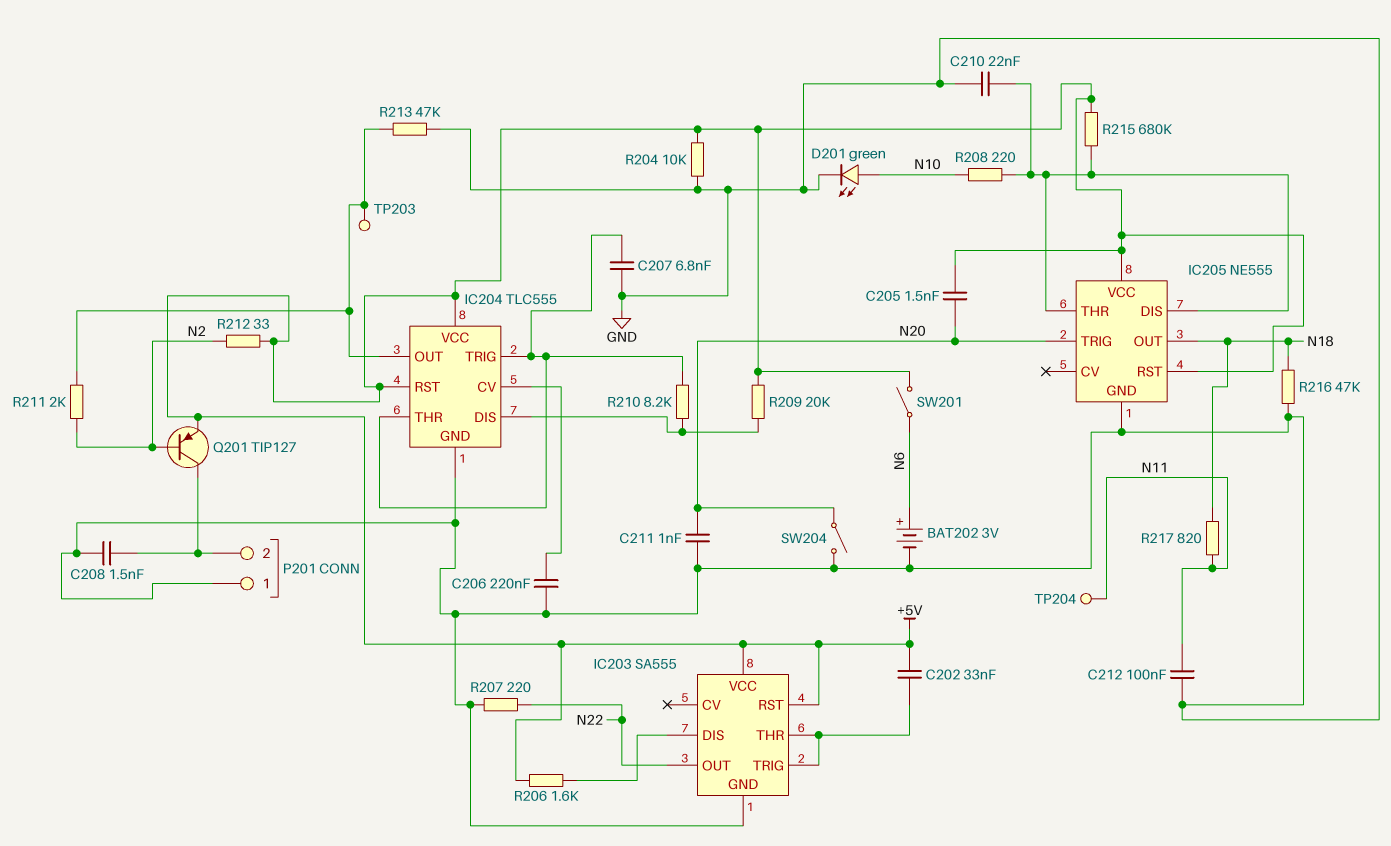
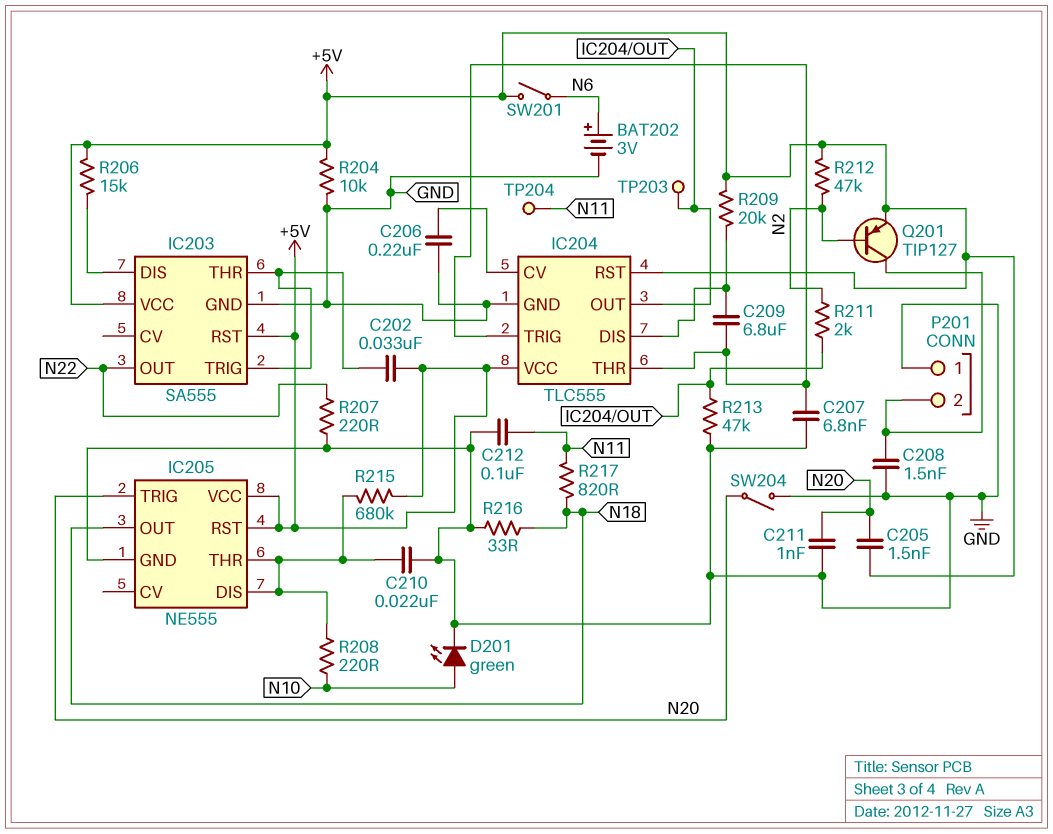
C209: none -> 6.8uF (IC204/DIS, IC204/THR)
R206: 1.6k (+5V, IC203/DIS) -> 15k (+5V, IC203/DIS)
R210: 8.2k (IC204/DIS, IC204/THR) -> none
R212: 33 (+5V, N2) -> 47k (+5V, N2)
R216: 47k (GND, N18) -> 33 (GND, N18)

